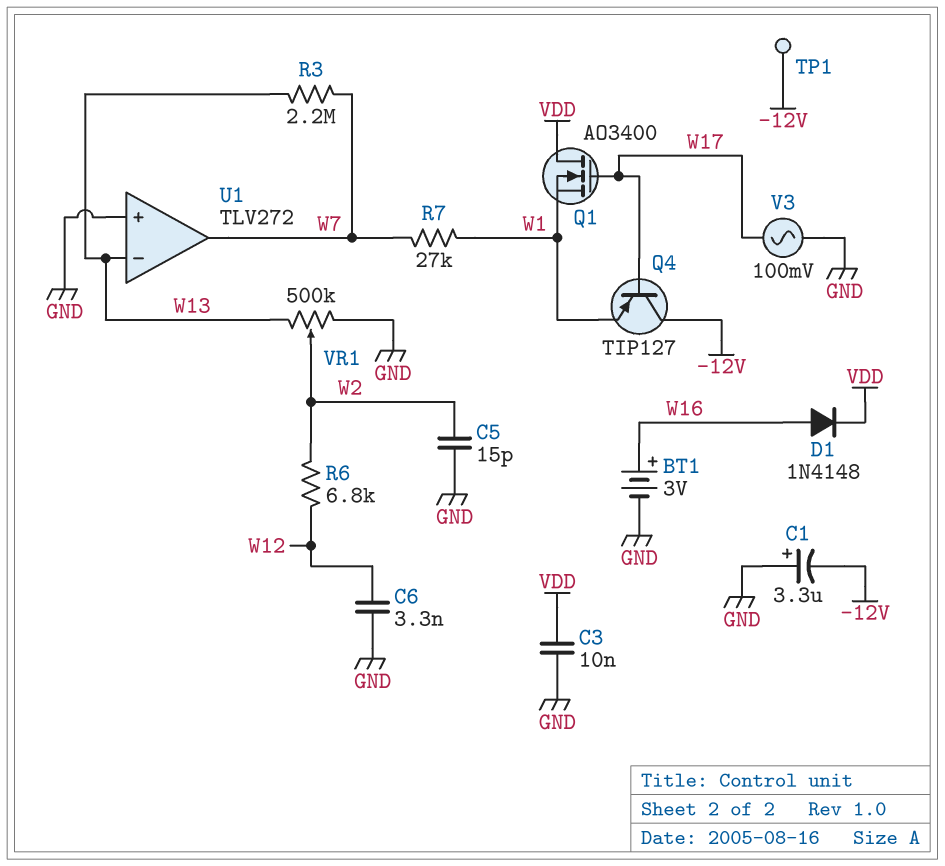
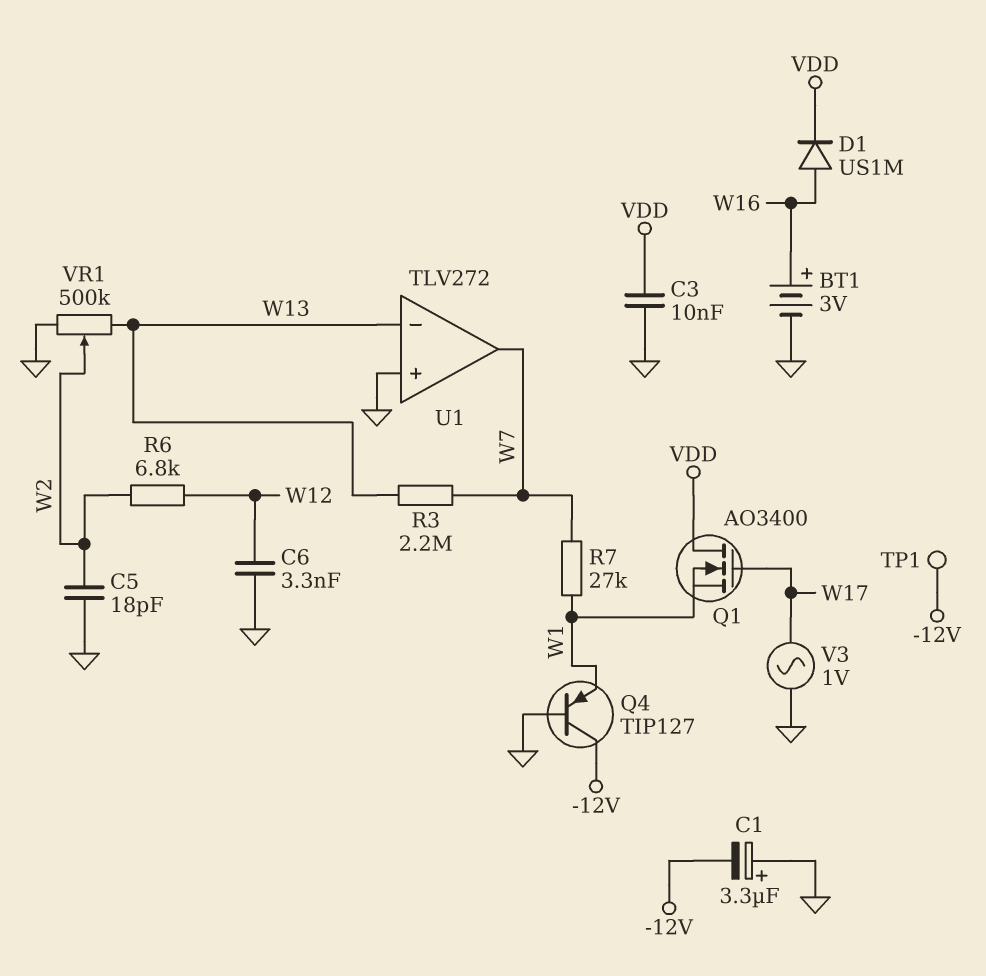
C5: 15pF (GND, W2) -> 18pF (GND, W2)
D1: diode 1N4148 (A W16, K VDD) -> diode US1M (A W16, K VDD)
Q4: PNP TIP127 (B W17, C -12V, E W1) -> PNP TIP127 (B GND, C -12V, E W1)
V3: AC 100mV (GND, W17) -> AC 1V (GND, W17)

